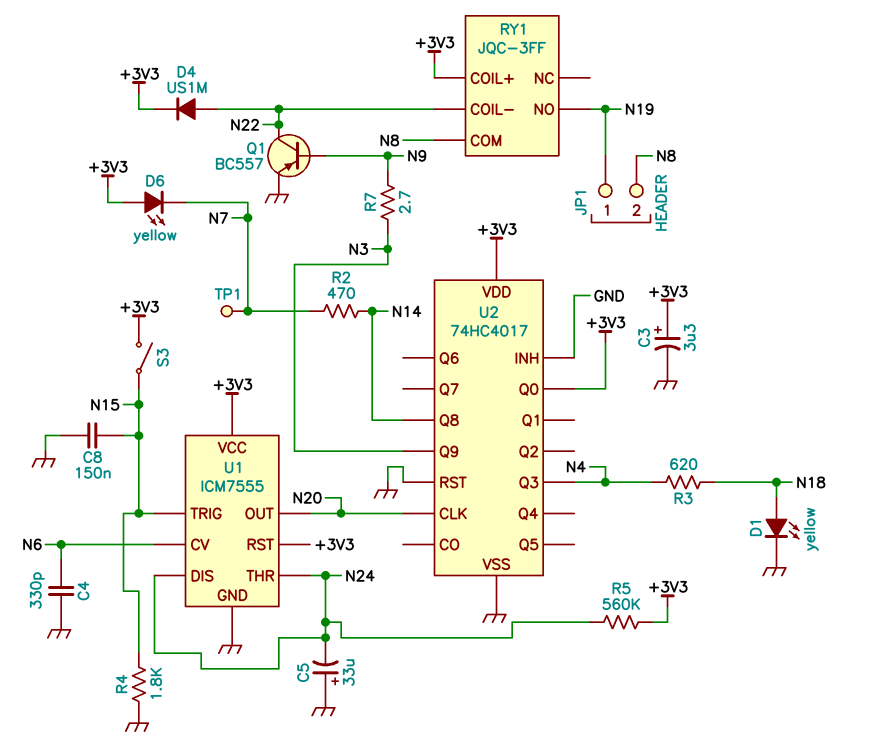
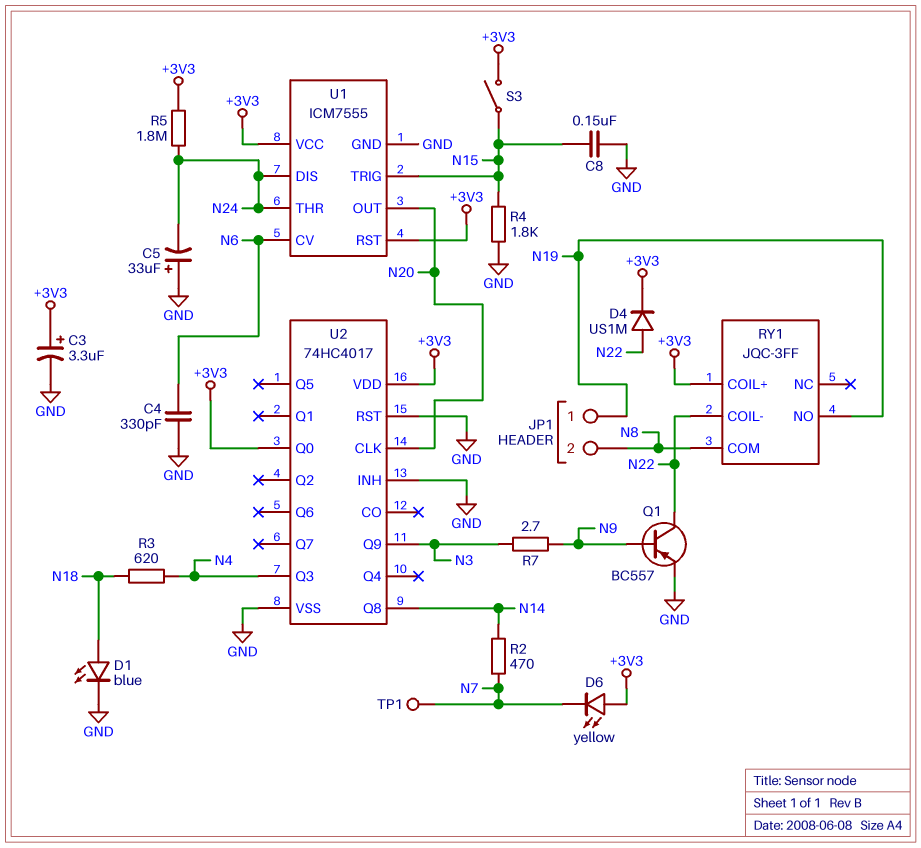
D1: LED yellow (A N18, K GND) -> LED blue (A N18, K GND)
R5: 560k (+3V3, N24) -> 1.8M (+3V3, N24)

